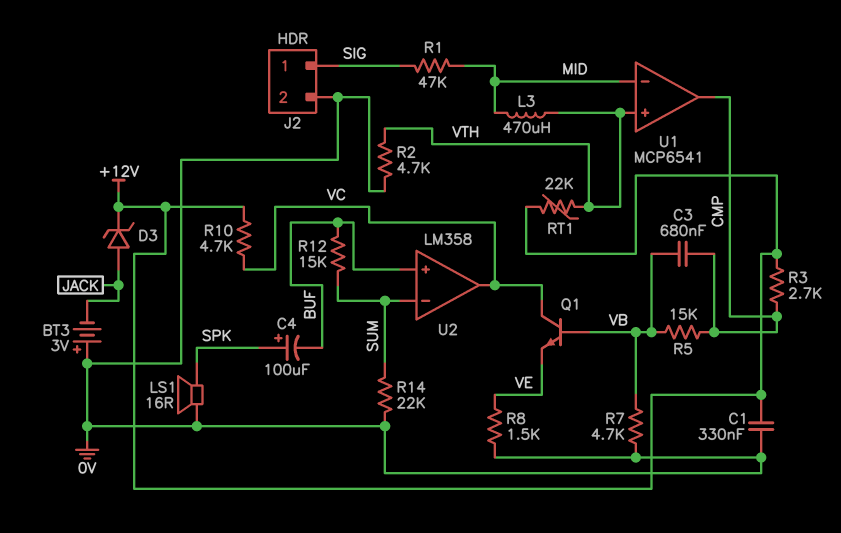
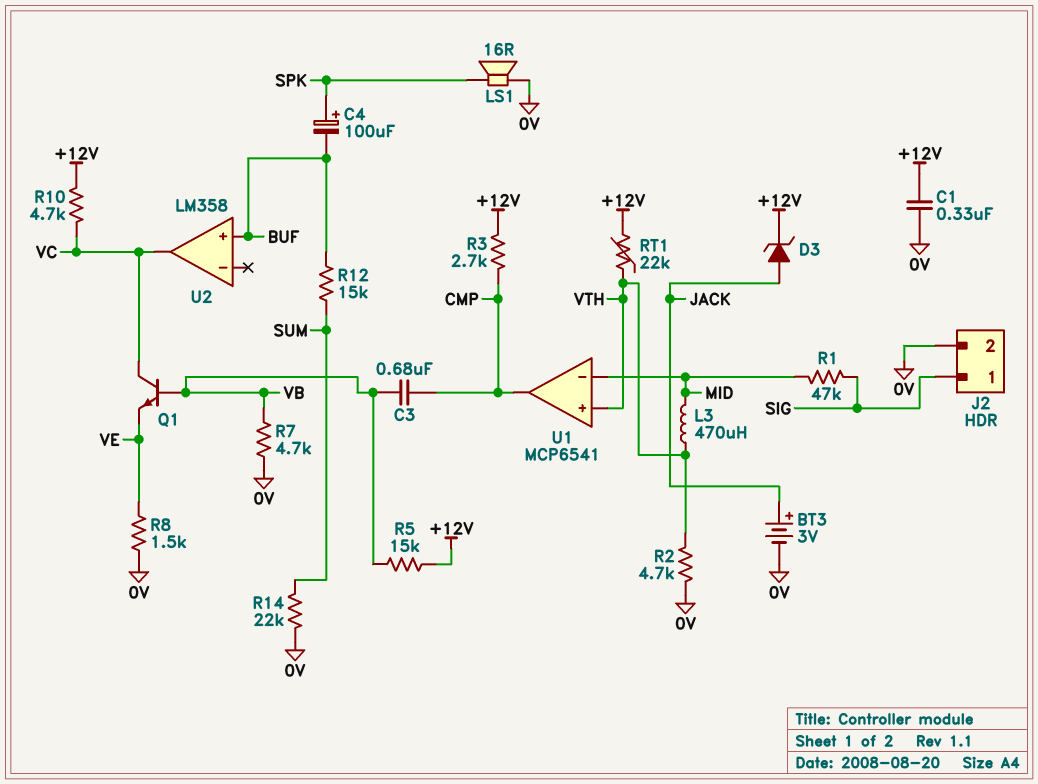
BT3: 3V (plus 0V, minus JACK) -> 3V (plus JACK, minus 0V)
R5: 15k (CMP, VB) -> 15k (+12V, VB)
U2 pin in-: SUM -> none

